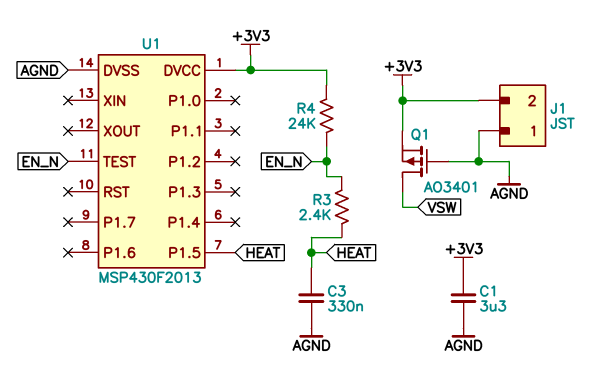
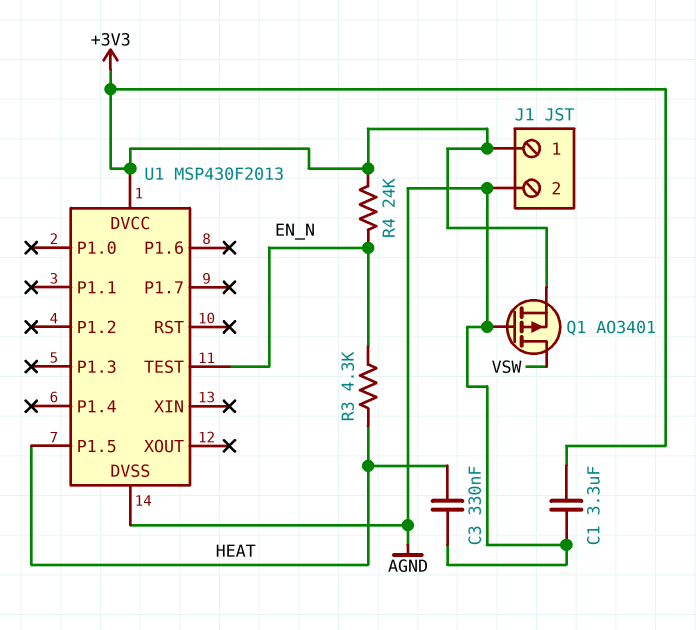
J1 pin 1: AGND -> +3V3
J1 pin 2: +3V3 -> AGND
R3: 2.4k (EN_N, HEAT) -> 4.3k (EN_N, HEAT)

